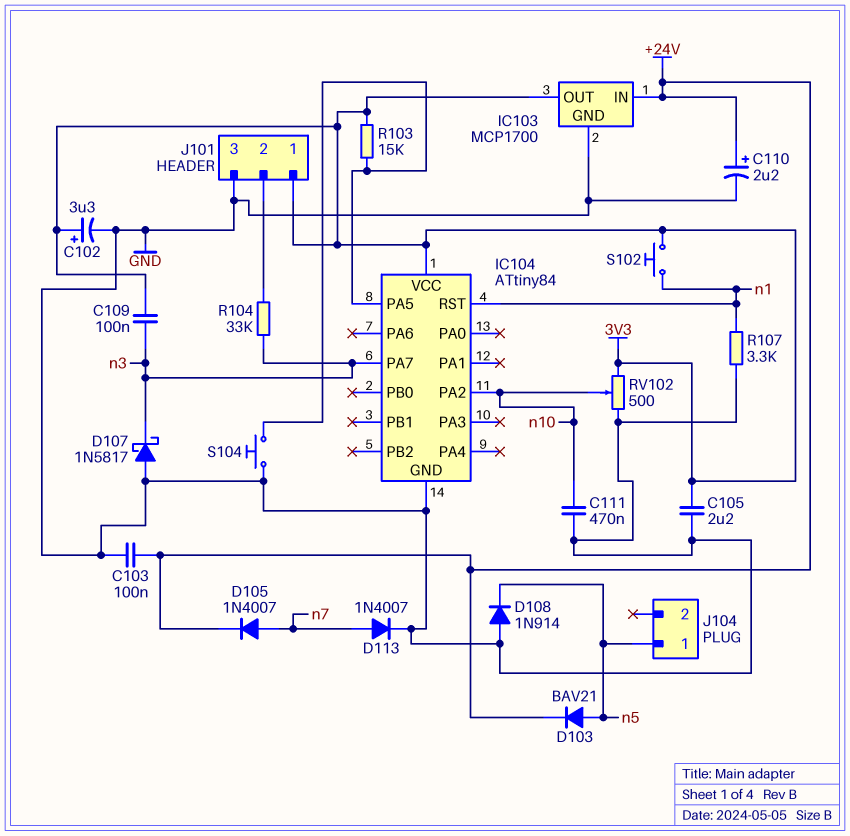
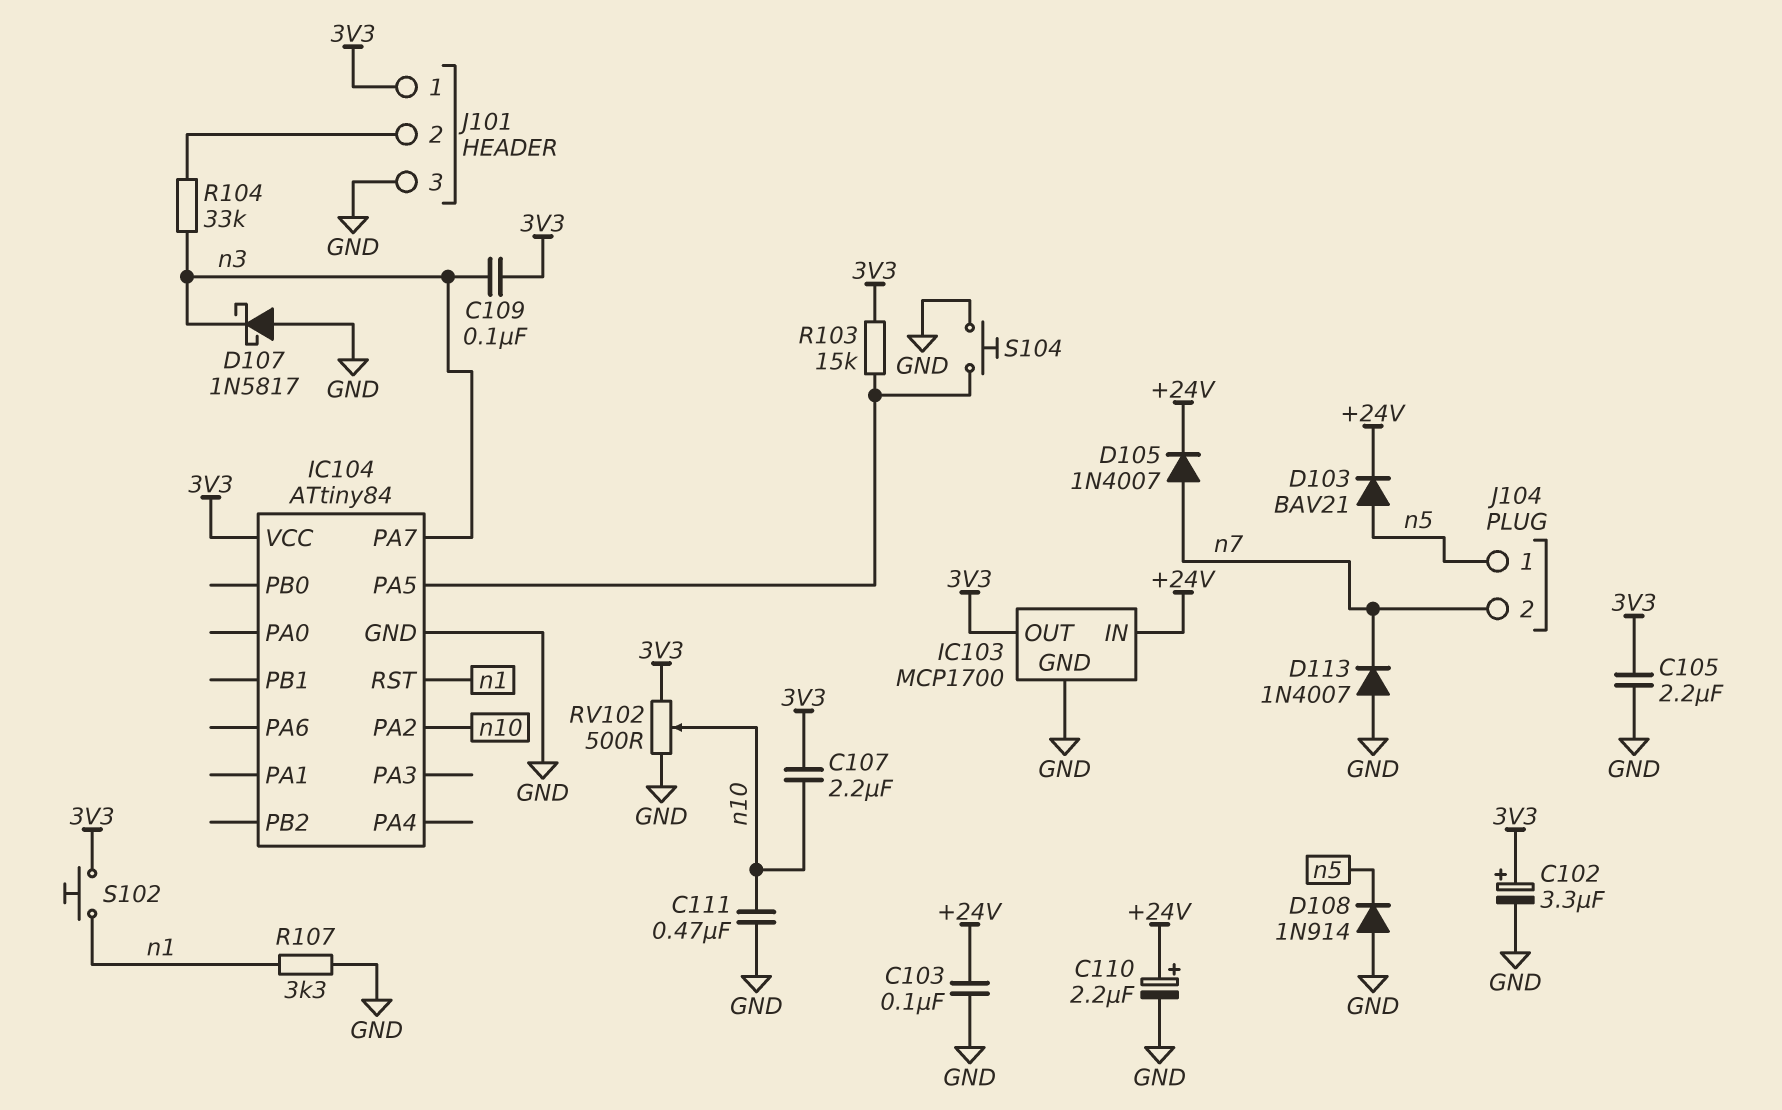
C107: none -> 2.2uF (3V3, n10)
D113: diode 1N4007 (A n7, K GND) -> diode 1N4007 (A GND, K n7)
J104 pin 2: none -> n7

